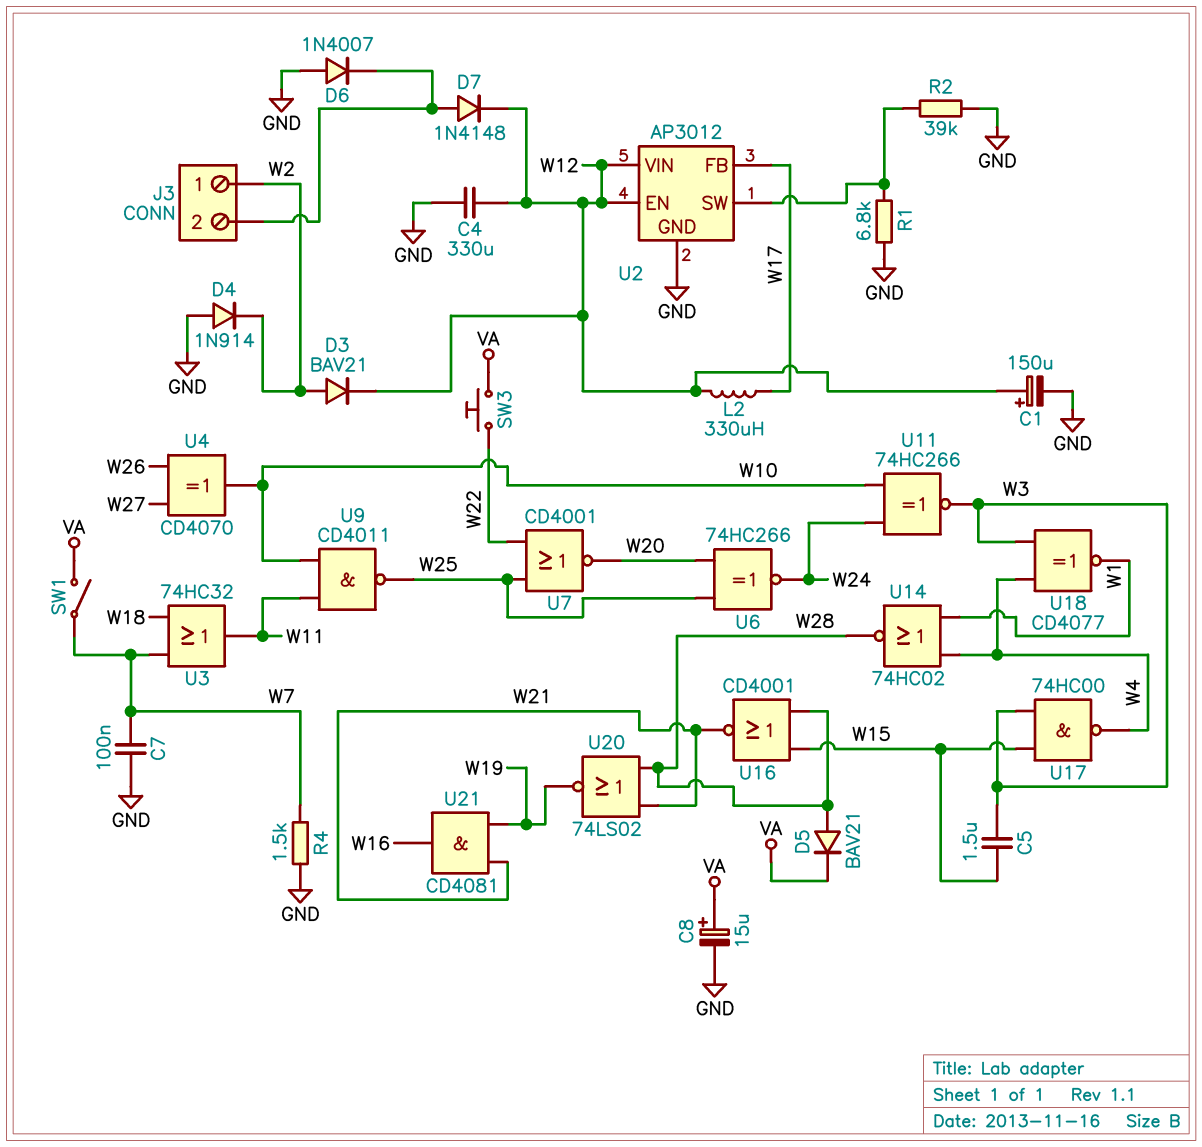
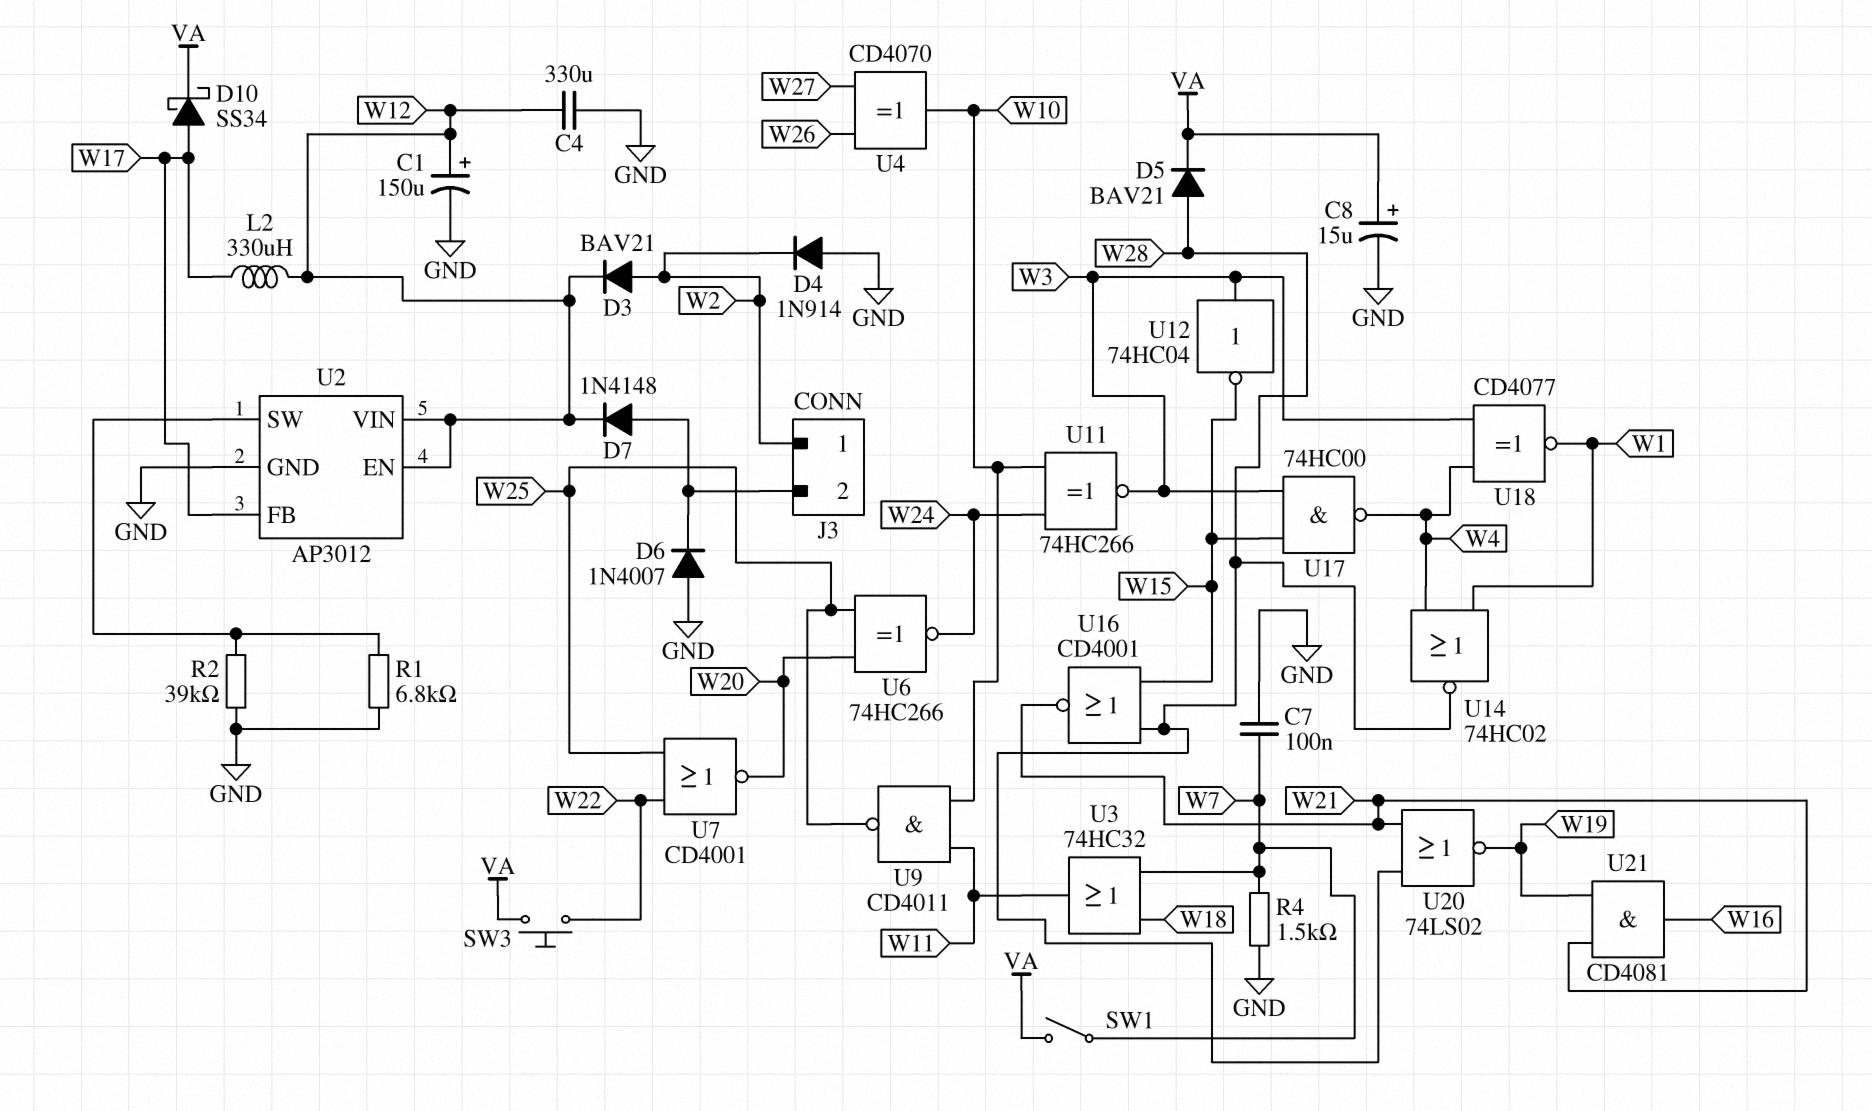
C5: 1.5uF (W3, W15) -> none
D10: none -> schottky SS34 (A W17, K VA)
U12: none -> NOT 74HC04 (in W3, out W15)

